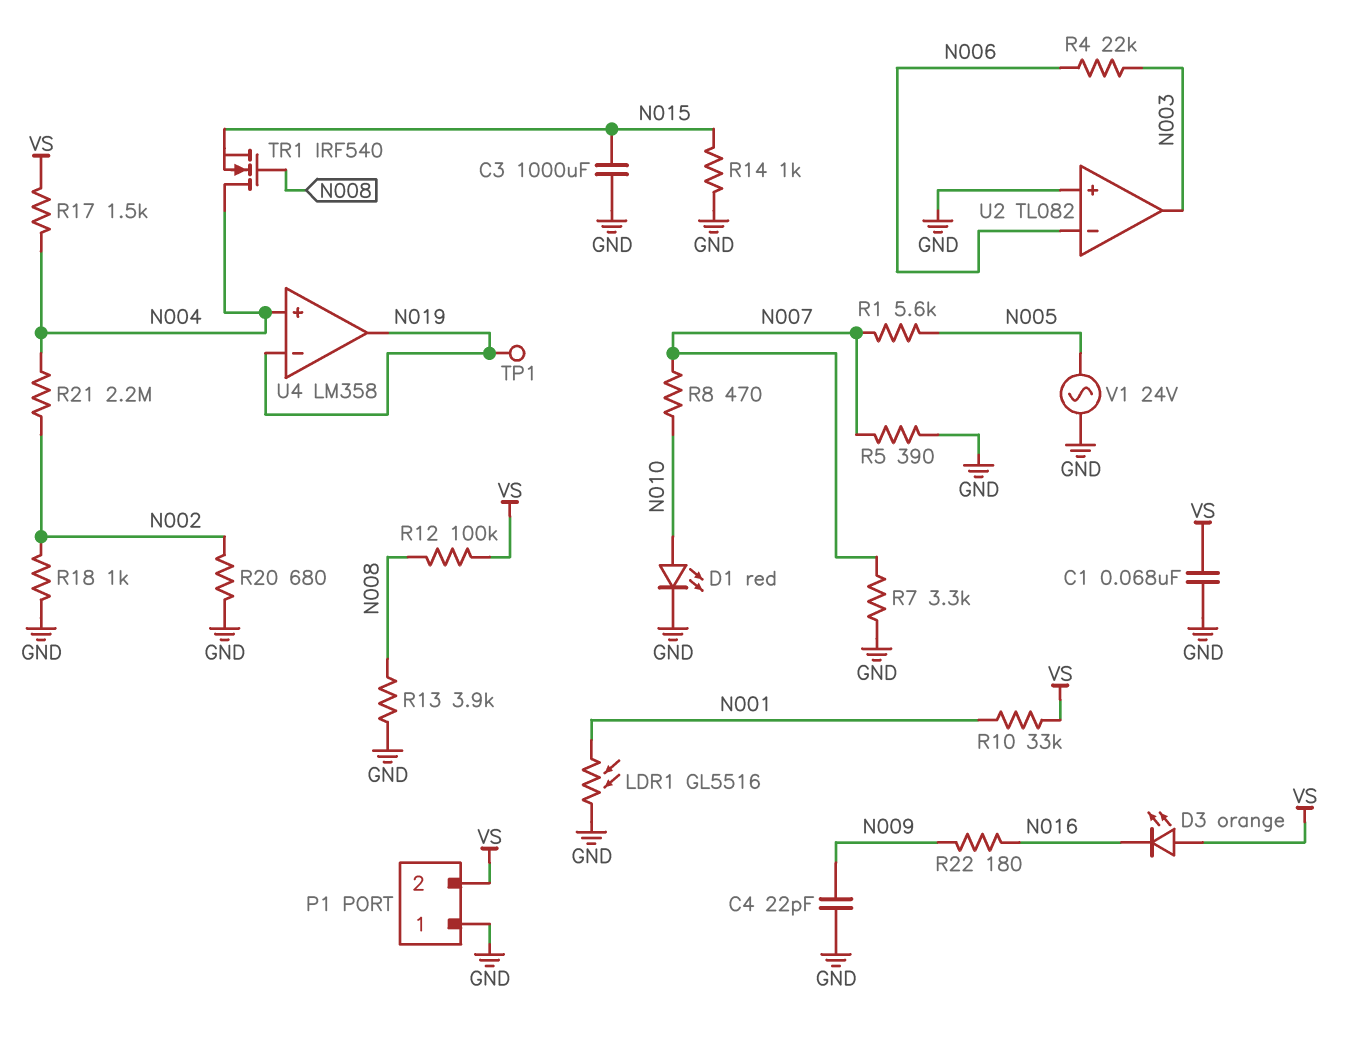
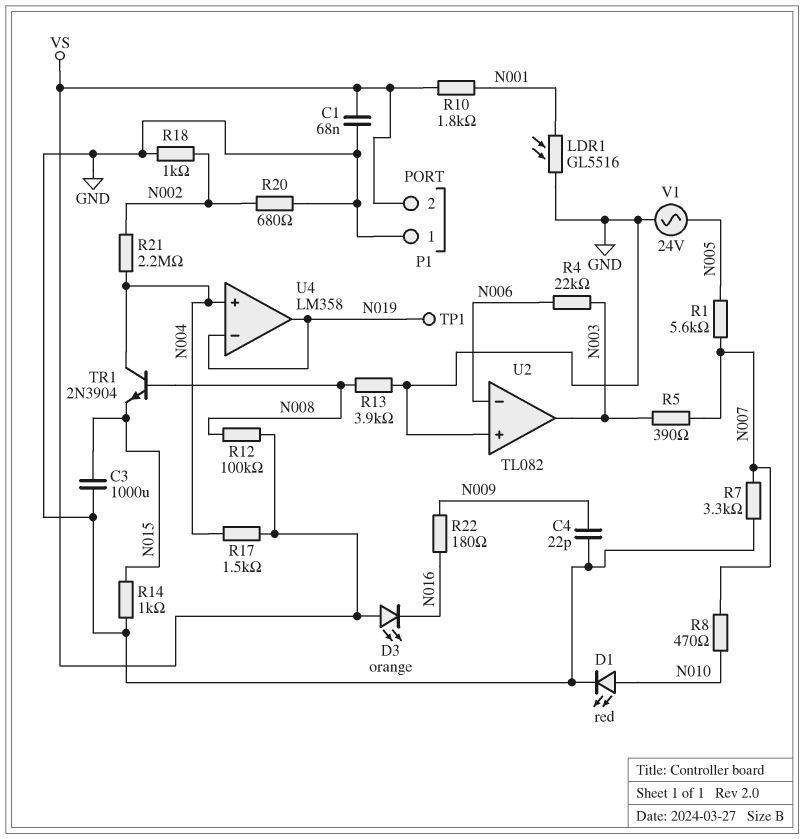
R5: 390 (GND, N007) -> 390 (N003, N007)
R10: 33k (N001, VS) -> 1.8k (N001, VS)
TR1: NMOS IRF540 (G N008, D N004, S N015) -> NPN 2N3904 (B N008, C N004, E N015)

